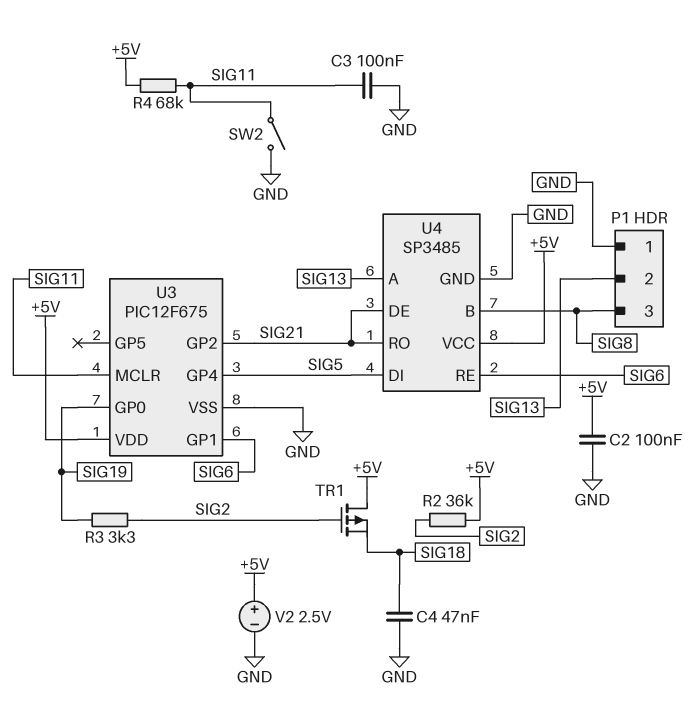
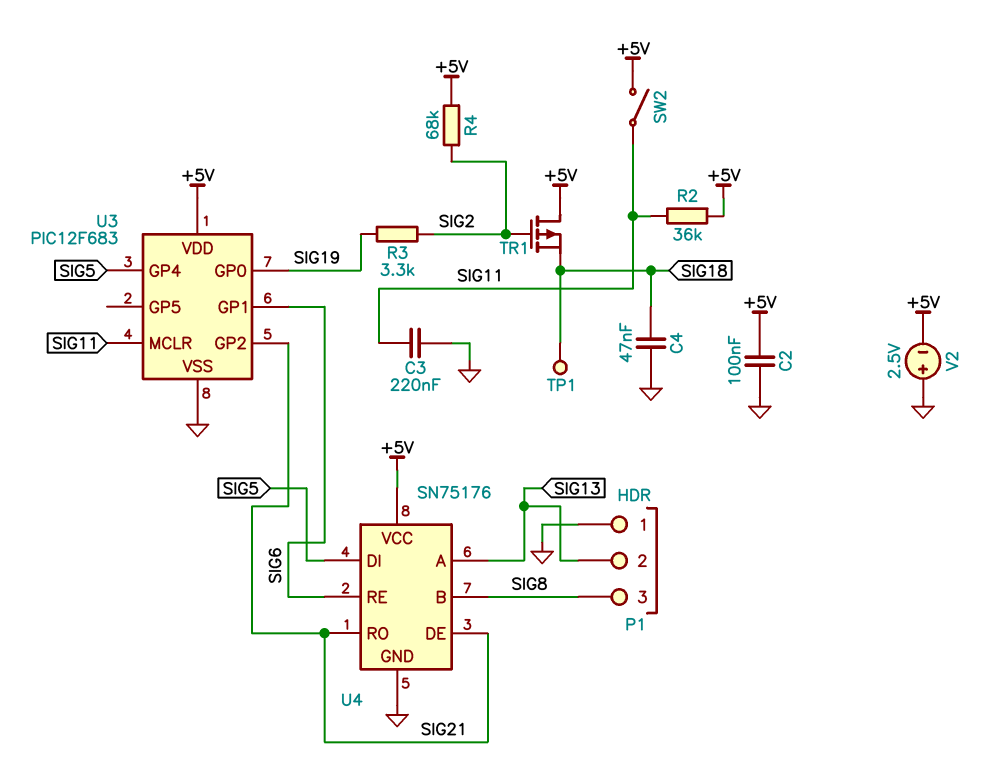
C3: 100nF (GND, SIG11) -> 220nF (GND, SIG11)
R2: 36k (+5V, SIG2) -> 36k (+5V, SIG11)
R4: 68k (+5V, SIG11) -> 68k (+5V, SIG2)
SW2: switch (GND, SIG11) -> switch (+5V, SIG11)
TP1: none -> test point (SIG18)
U3: PIC12F675 -> PIC12F683
U4: SP3485 -> SN75176
V2: 2.5V (plus +5V, minus GND) -> 2.5V (plus GND, minus +5V)

